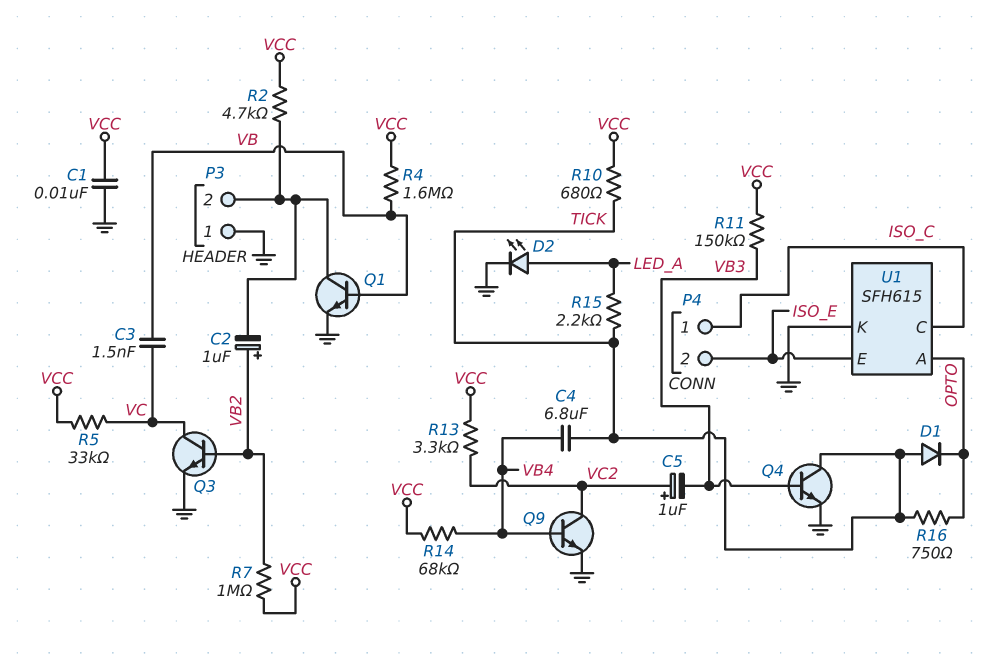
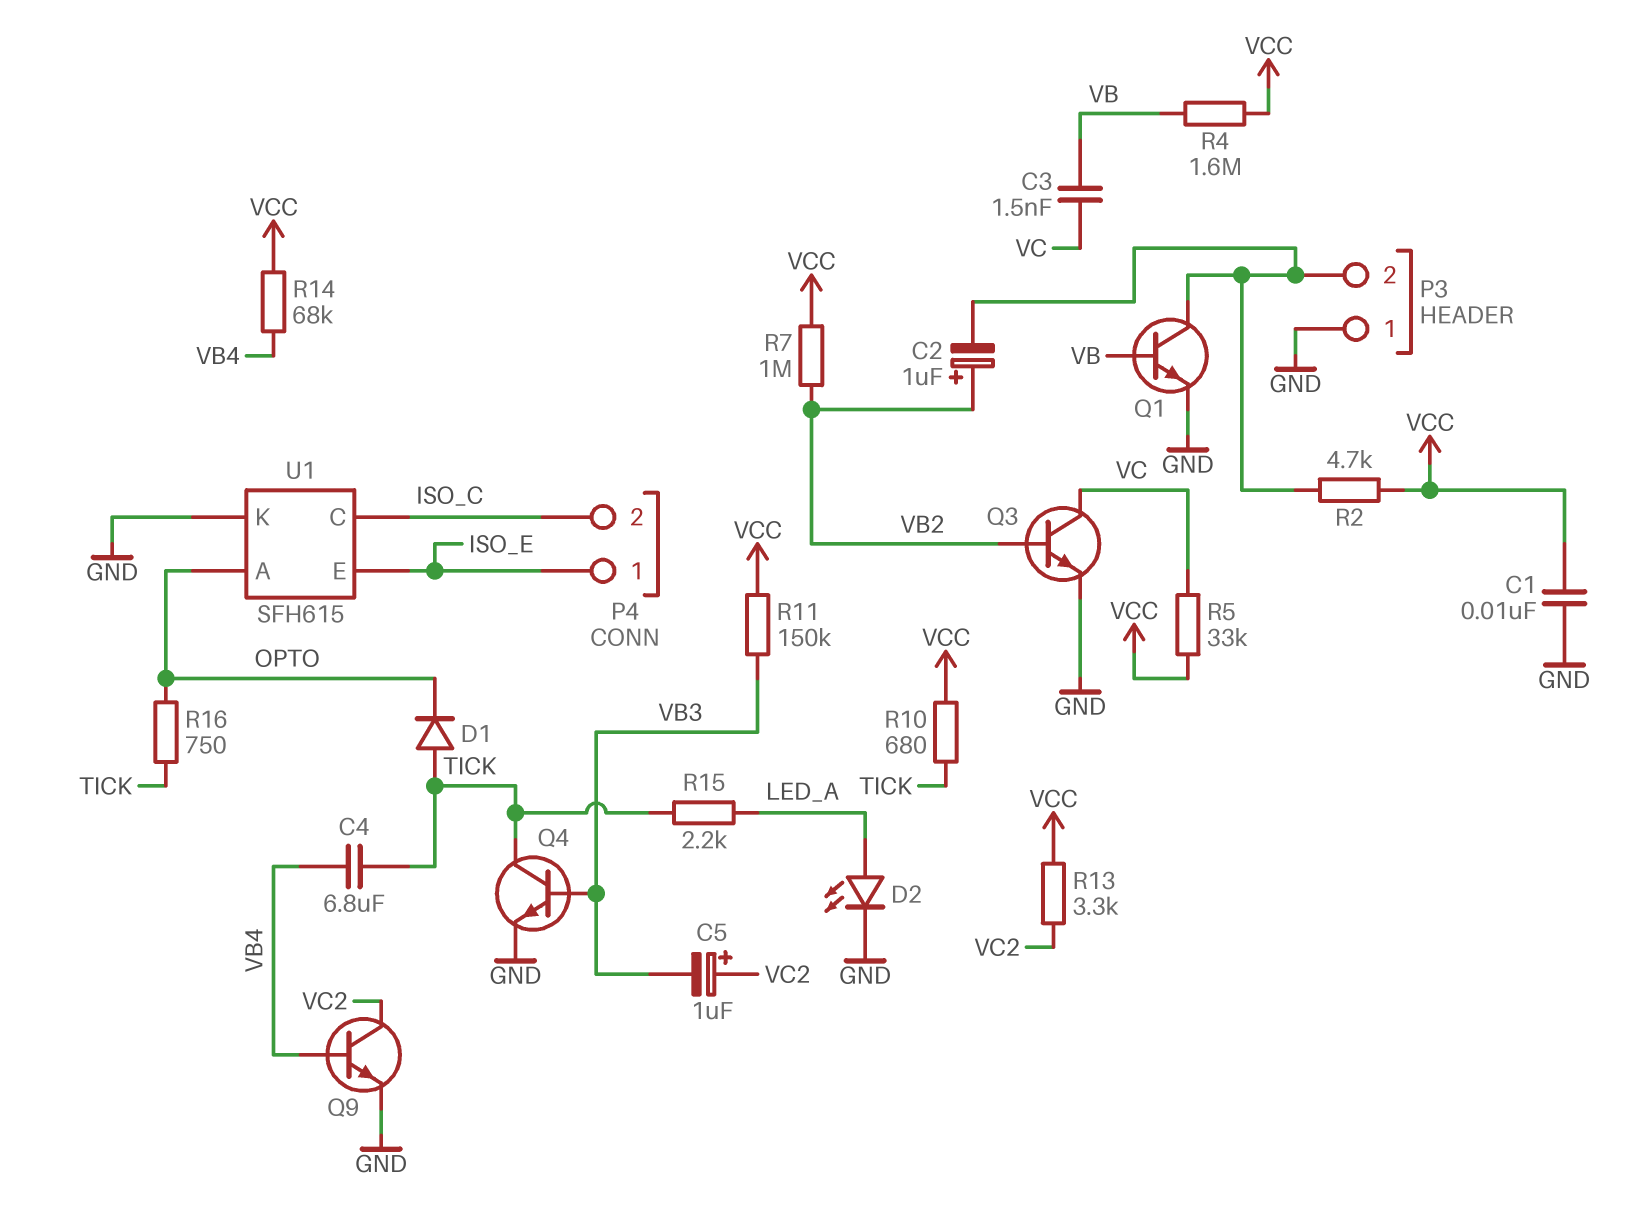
P4 pin 1: ISO_C -> ISO_E
P4 pin 2: ISO_E -> ISO_C

